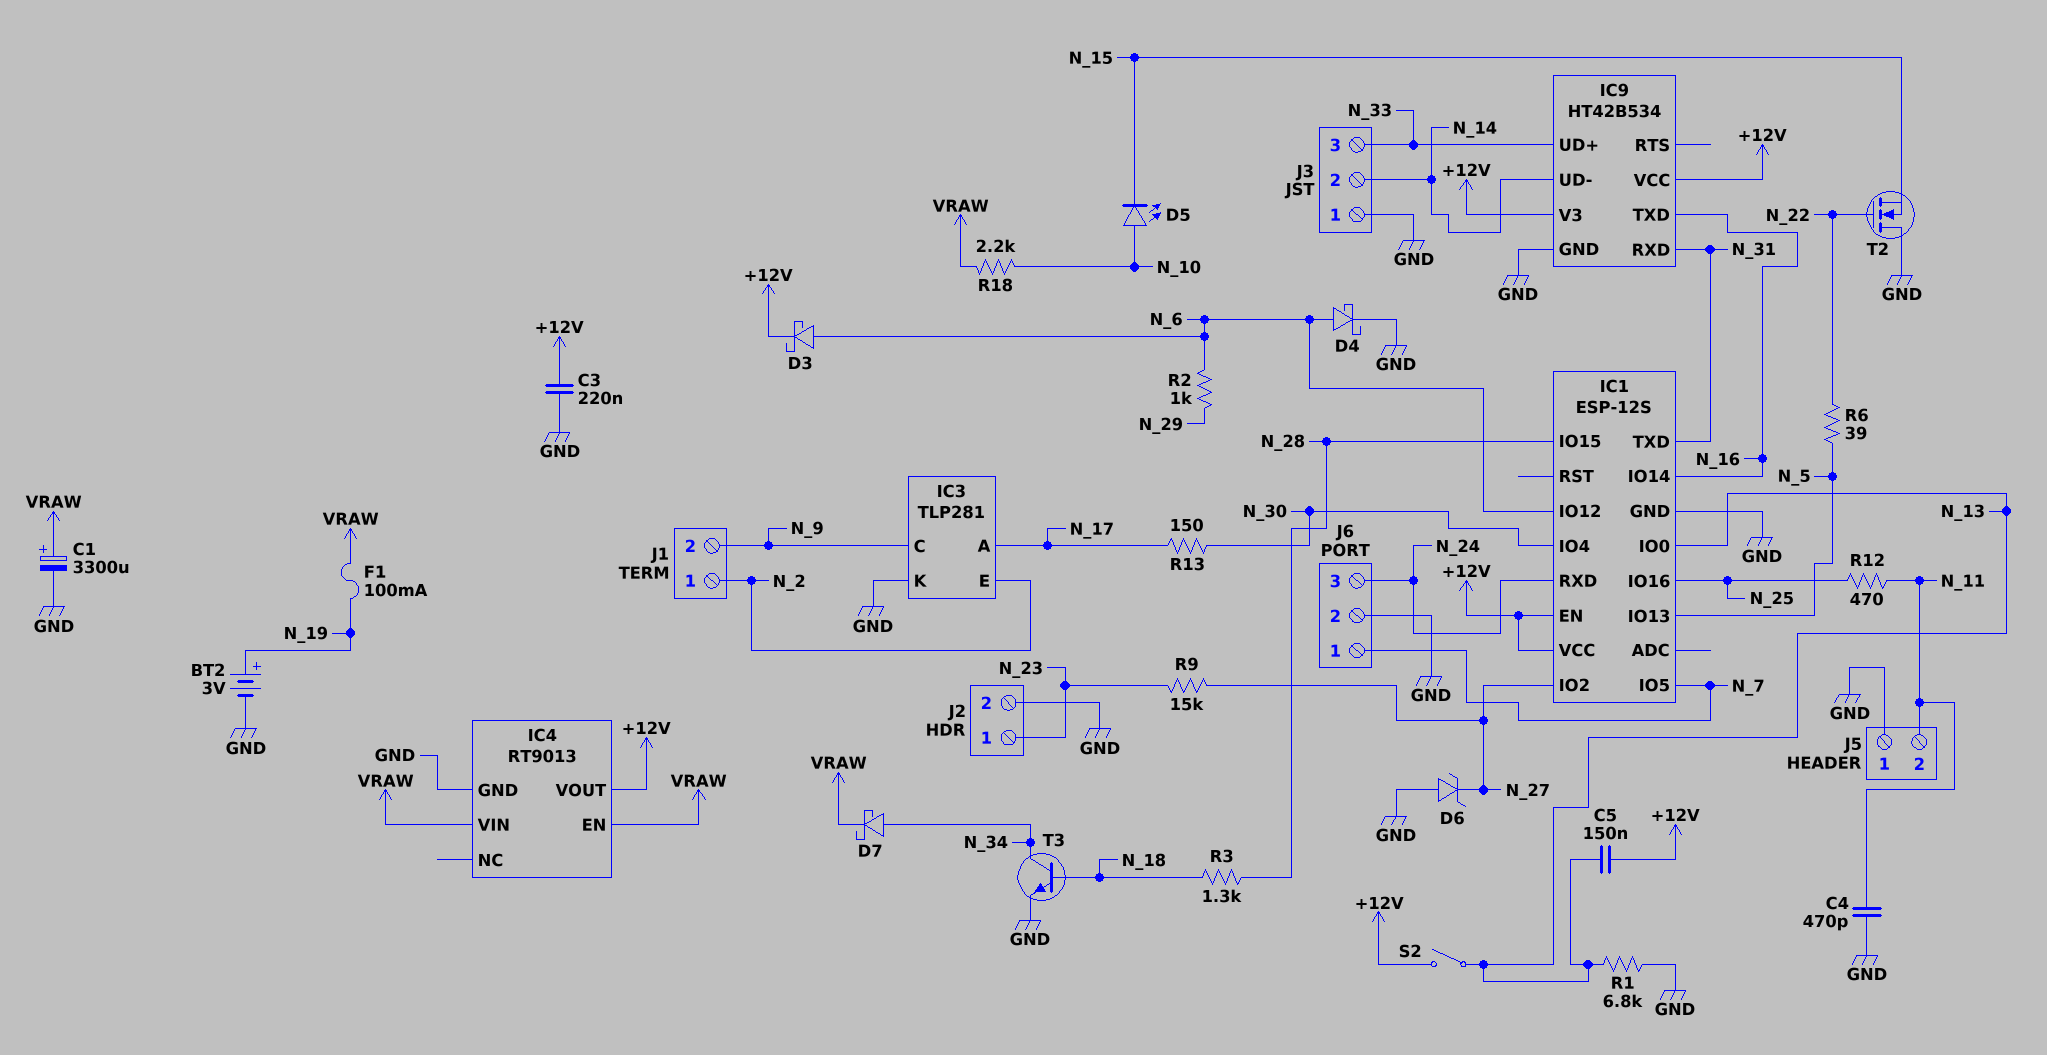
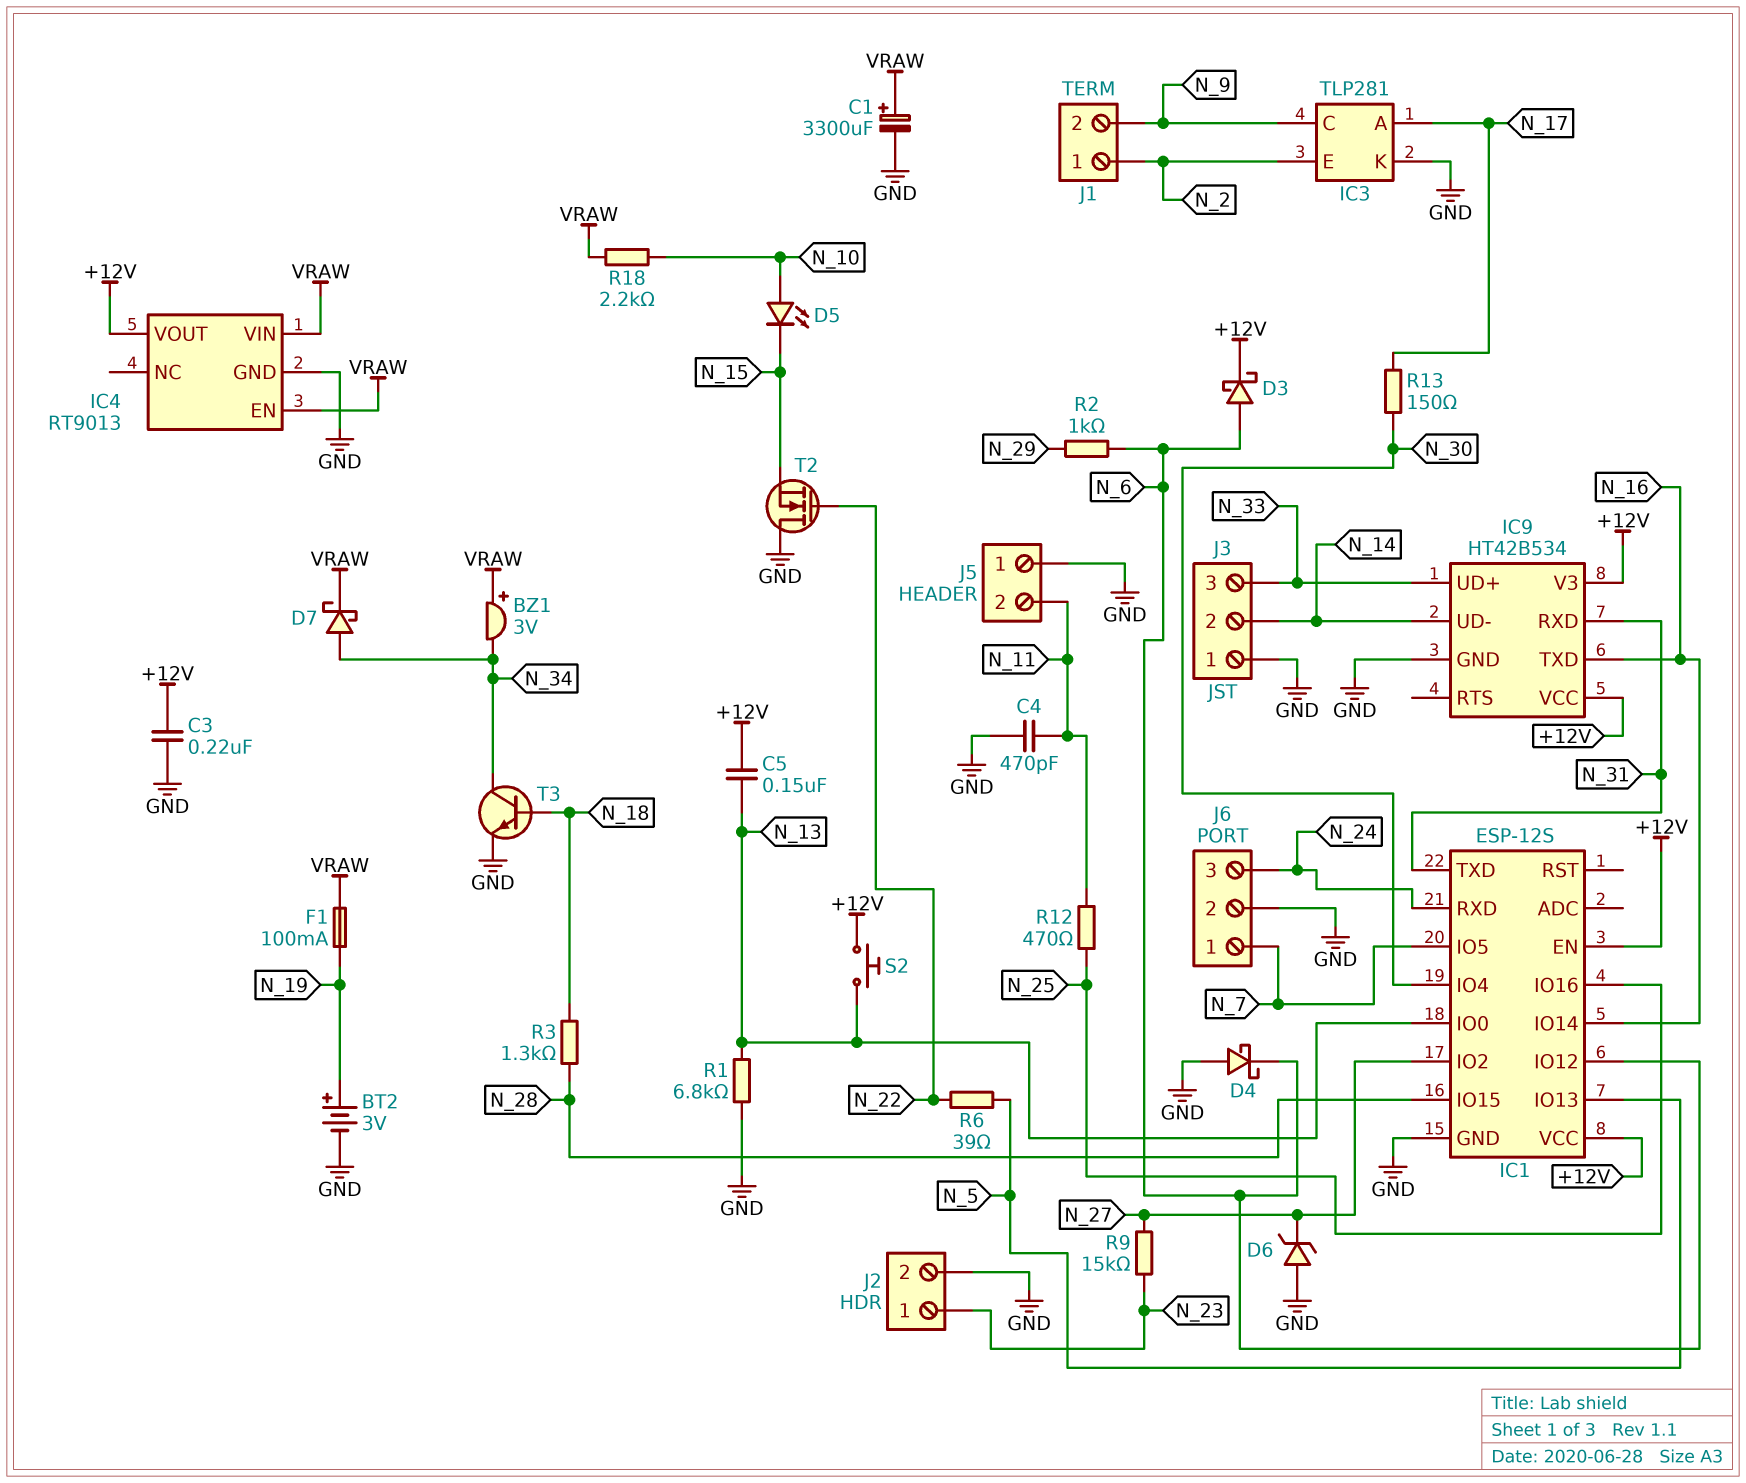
BZ1: none -> buzzer 3V (plus VRAW, minus N_34)
D4: schottky (A N_6, K GND) -> schottky (A GND, K N_6)
S2: switch (+12V, N_13) -> button (+12V, N_13)

